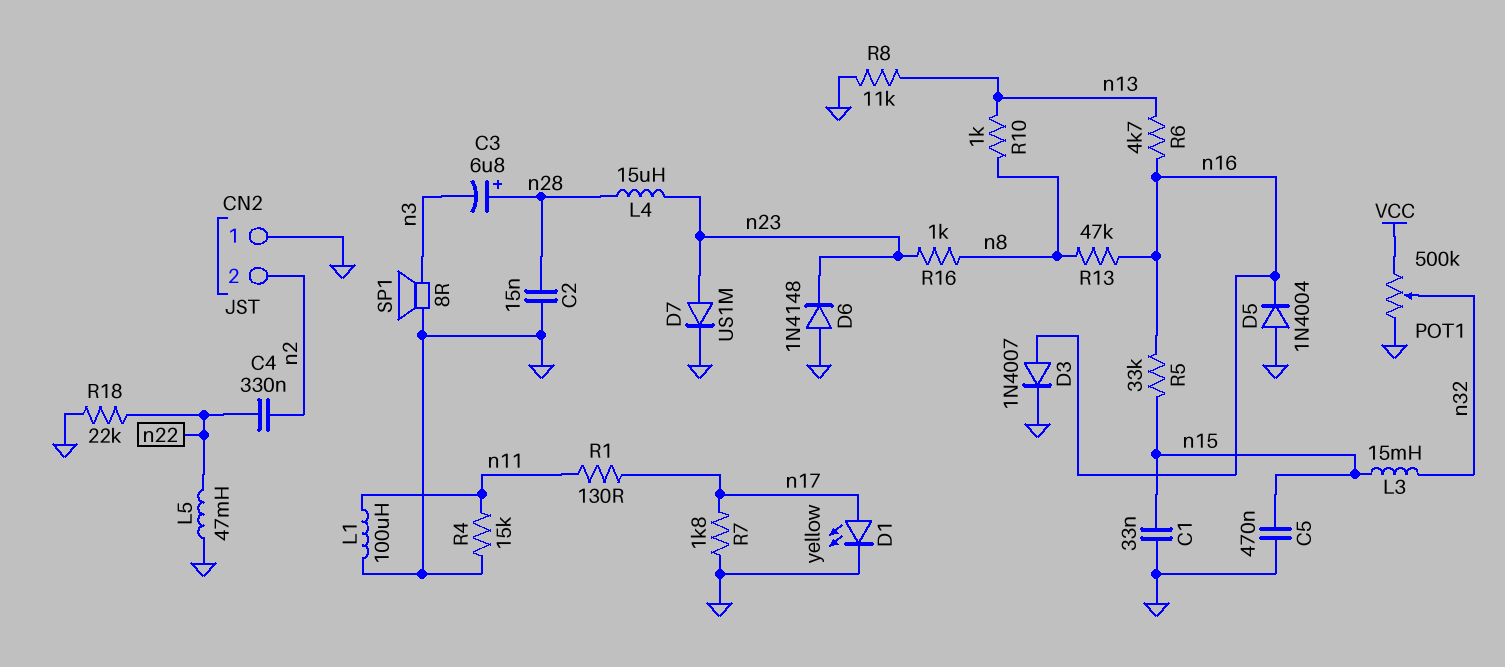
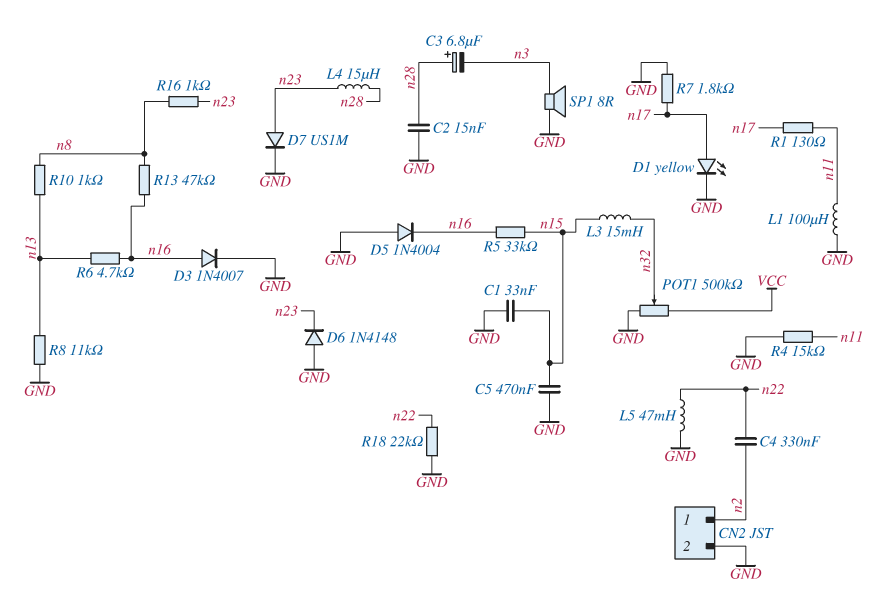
CN2 pin 1: GND -> n2
CN2 pin 2: n2 -> GND

